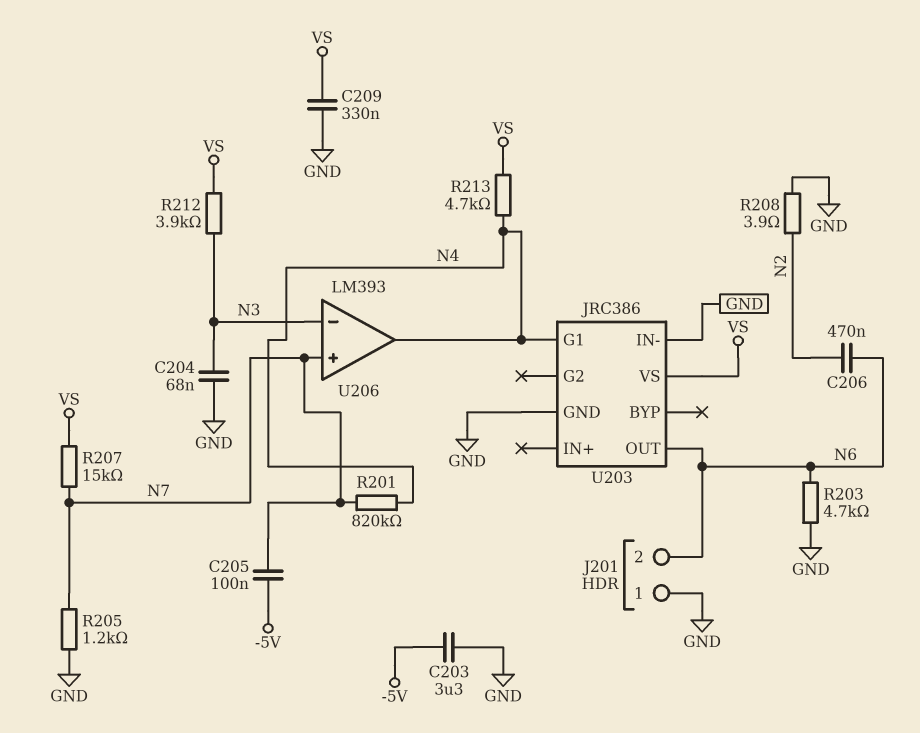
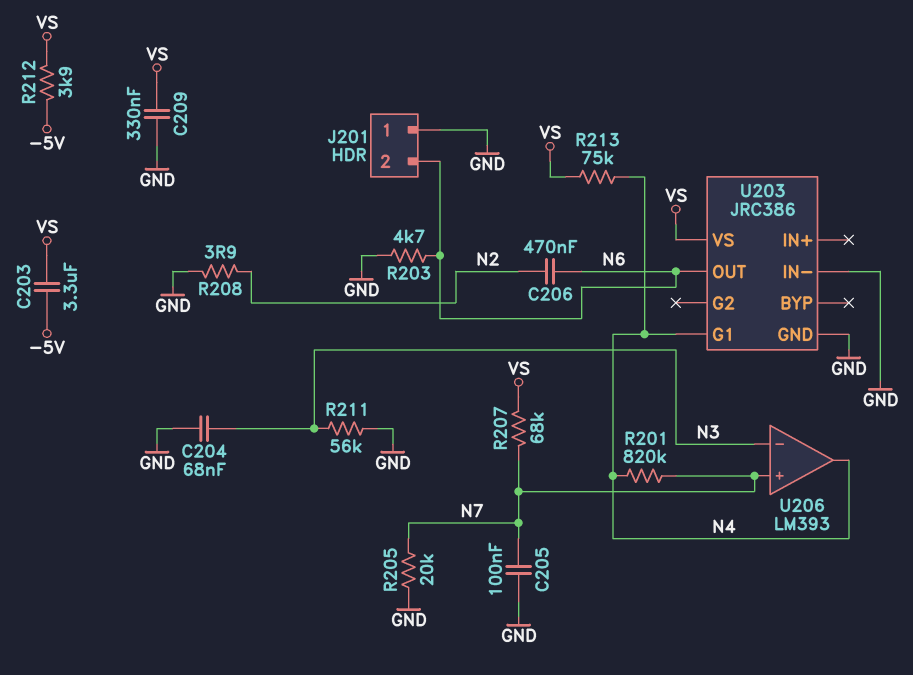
C203: 3.3uF (-5V, GND) -> 3.3uF (-5V, VS)
C205: 100nF (-5V, N7) -> 100nF (GND, N7)
R205: 1.2k (GND, N7) -> 20k (GND, N7)
R207: 15k (N7, VS) -> 68k (N7, VS)
R211: none -> 56k (GND, N3)
R212: 3.9k (N3, VS) -> 3.9k (-5V, VS)
R213: 4.7k (N4, VS) -> 75k (N4, VS)

